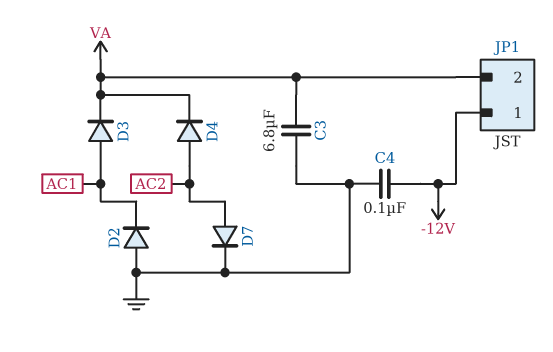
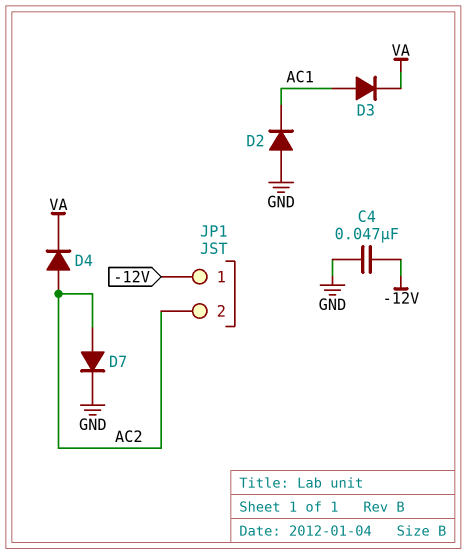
C3: 6.8uF (GND, VA) -> none
C4: 100nF (-12V, GND) -> 47nF (-12V, GND)
JP1 pin 2: VA -> AC2

